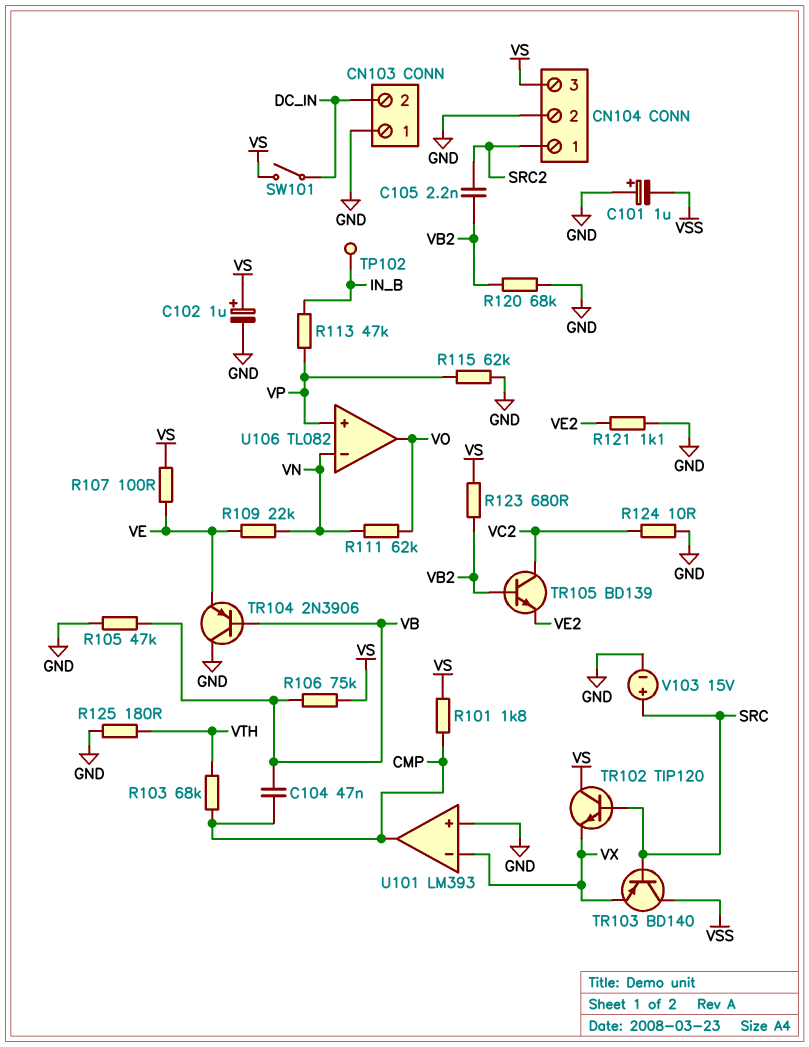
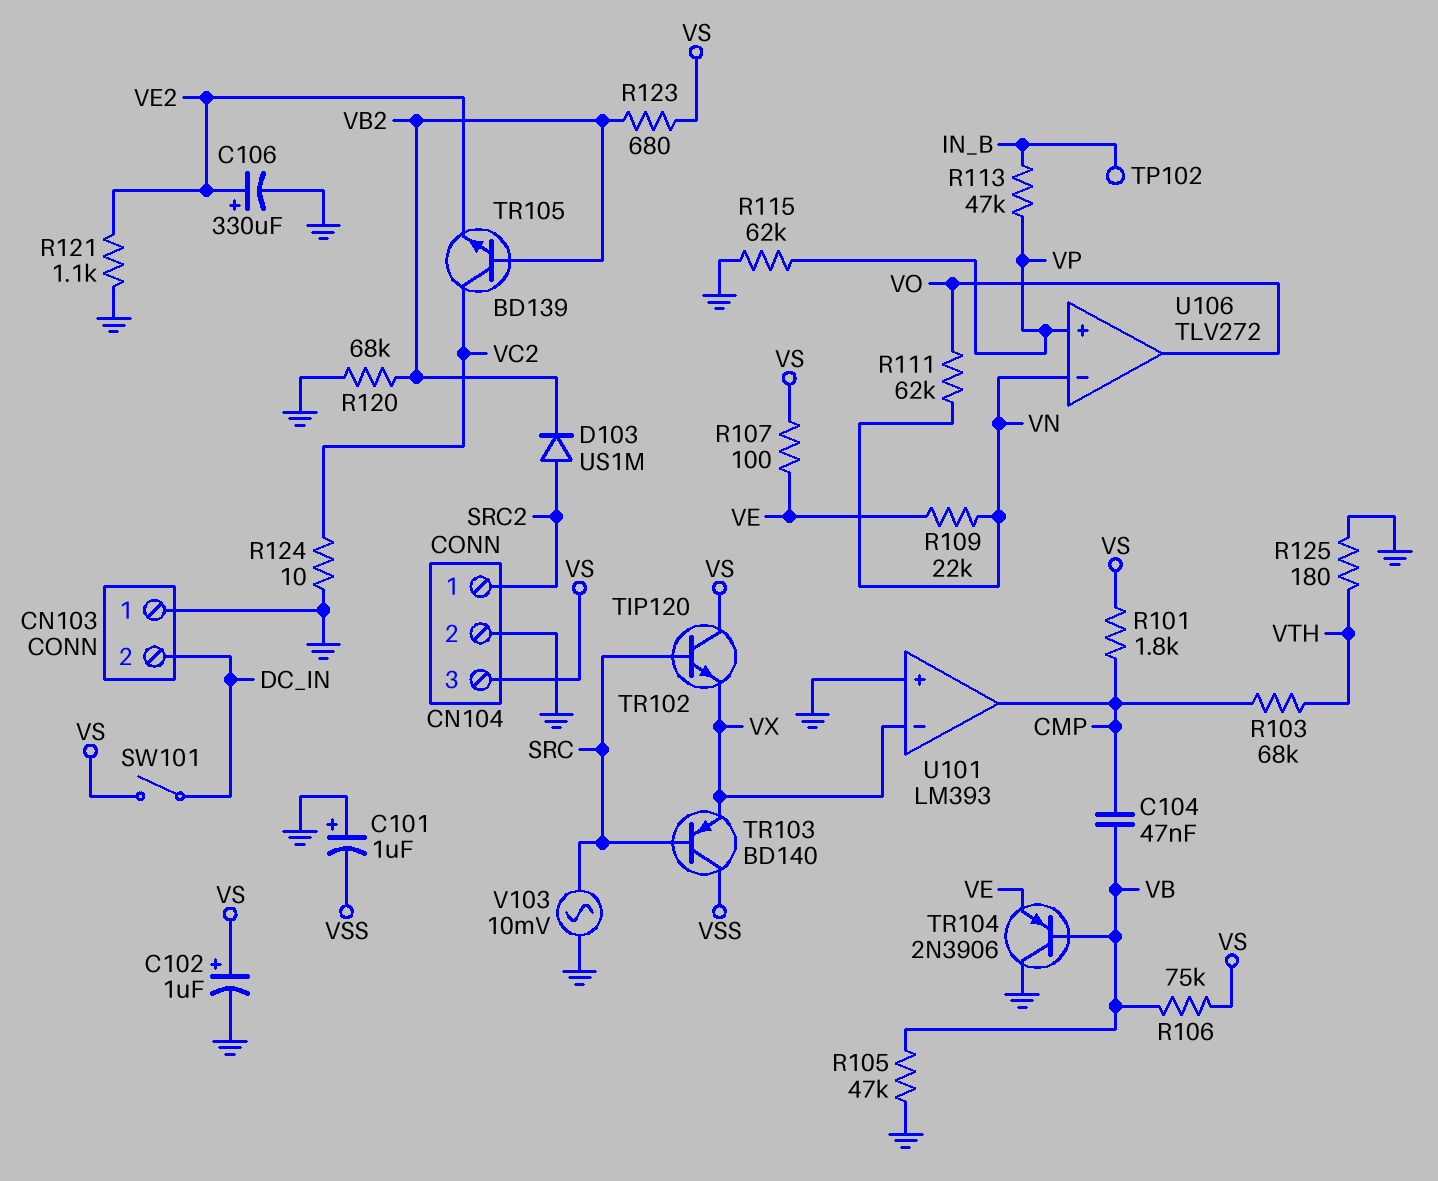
C105: 2.2nF (SRC2, VB2) -> none
C106: none -> 330uF (plus VE2, minus GND)
D103: none -> diode US1M (A SRC2, K VB2)
U106: TL082 -> TLV272
V103: 15V (plus SRC, minus GND) -> AC 10mV (GND, SRC)

